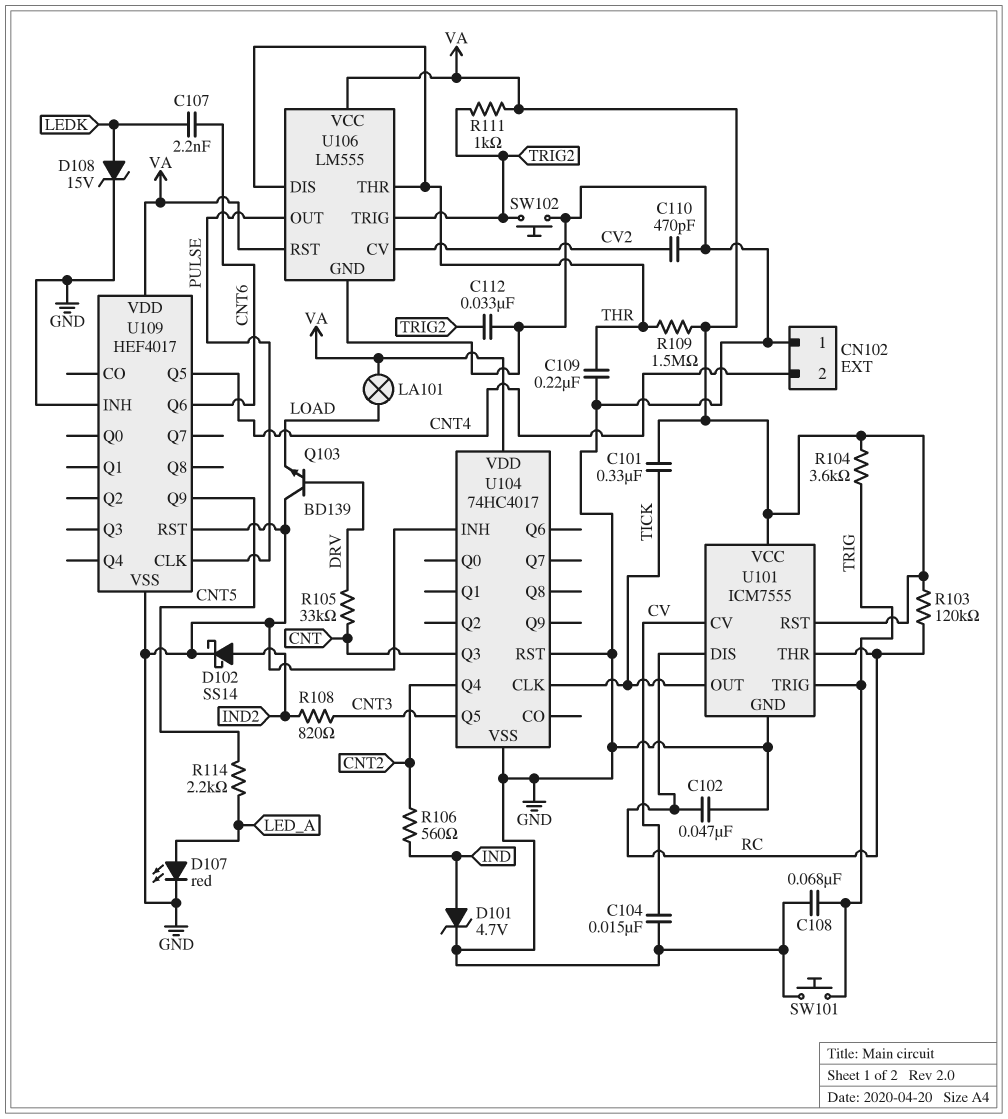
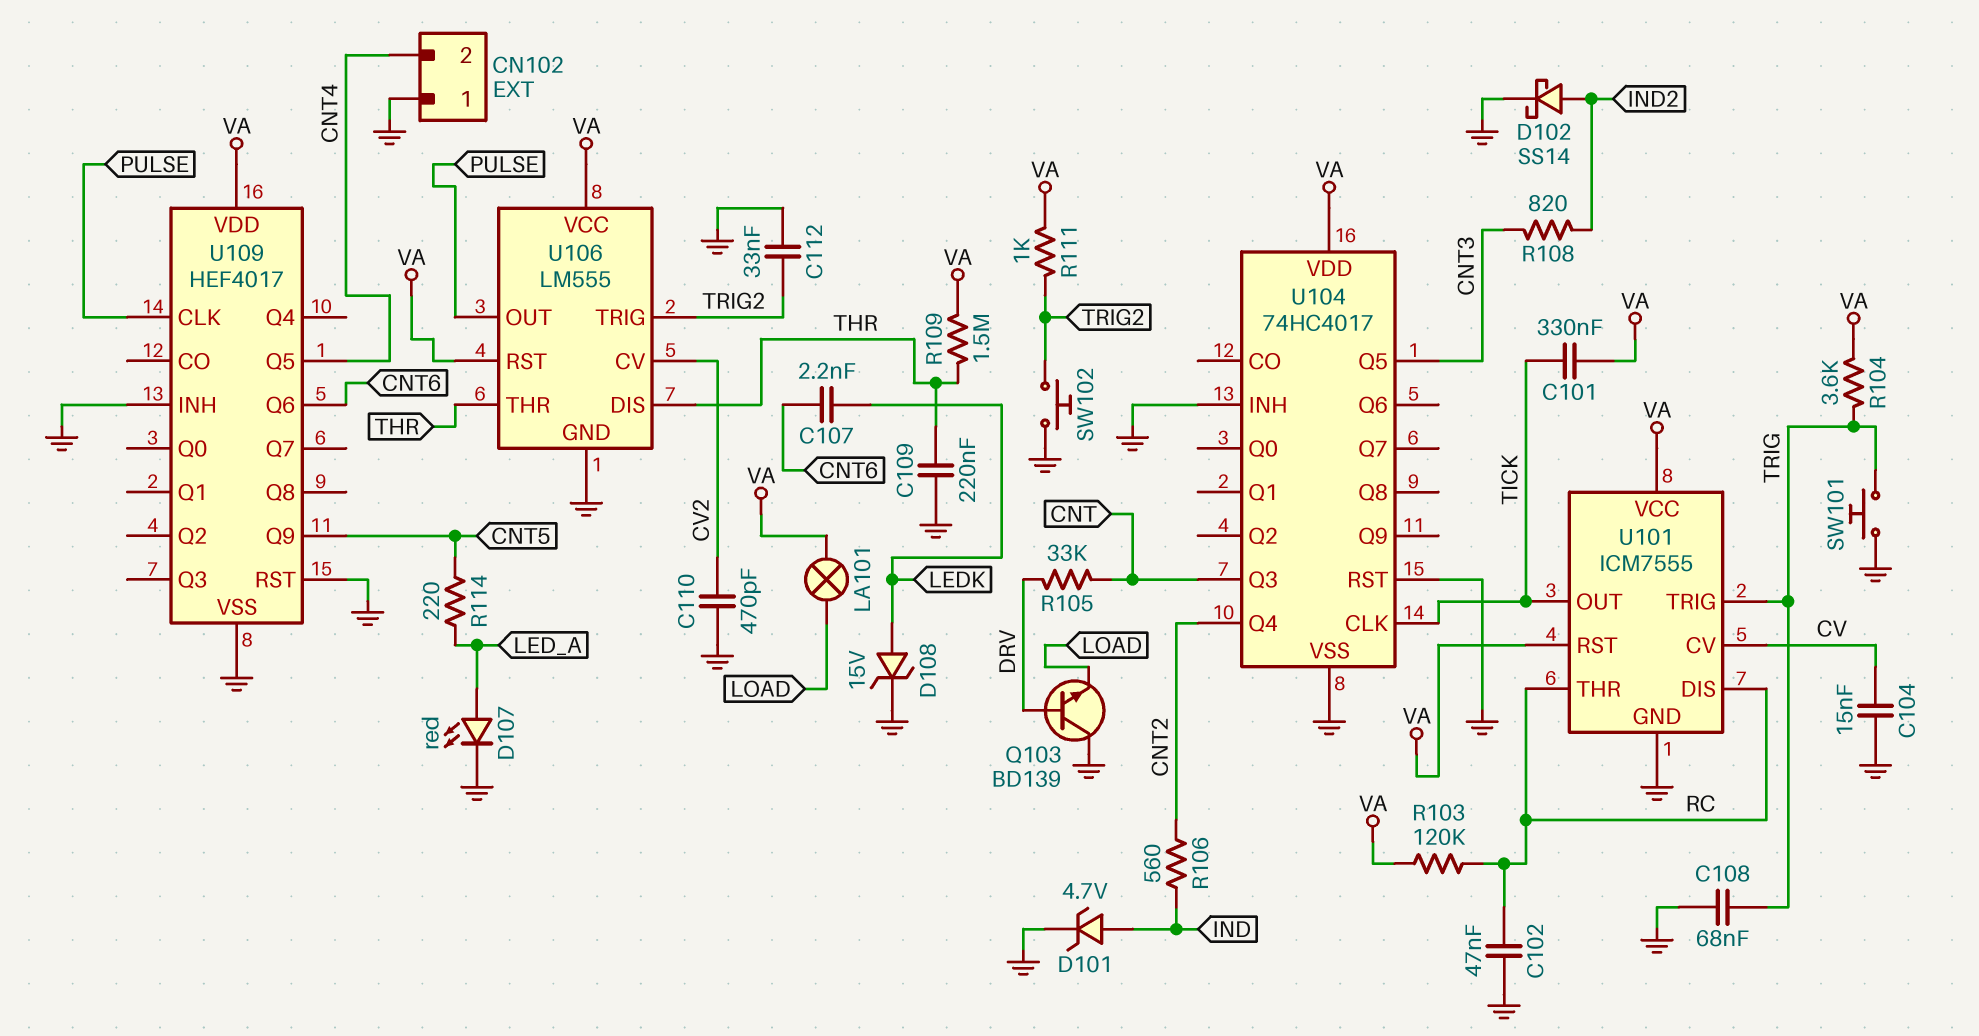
R114: 2.2k (CNT5, LED_A) -> 220 (CNT5, LED_A)

